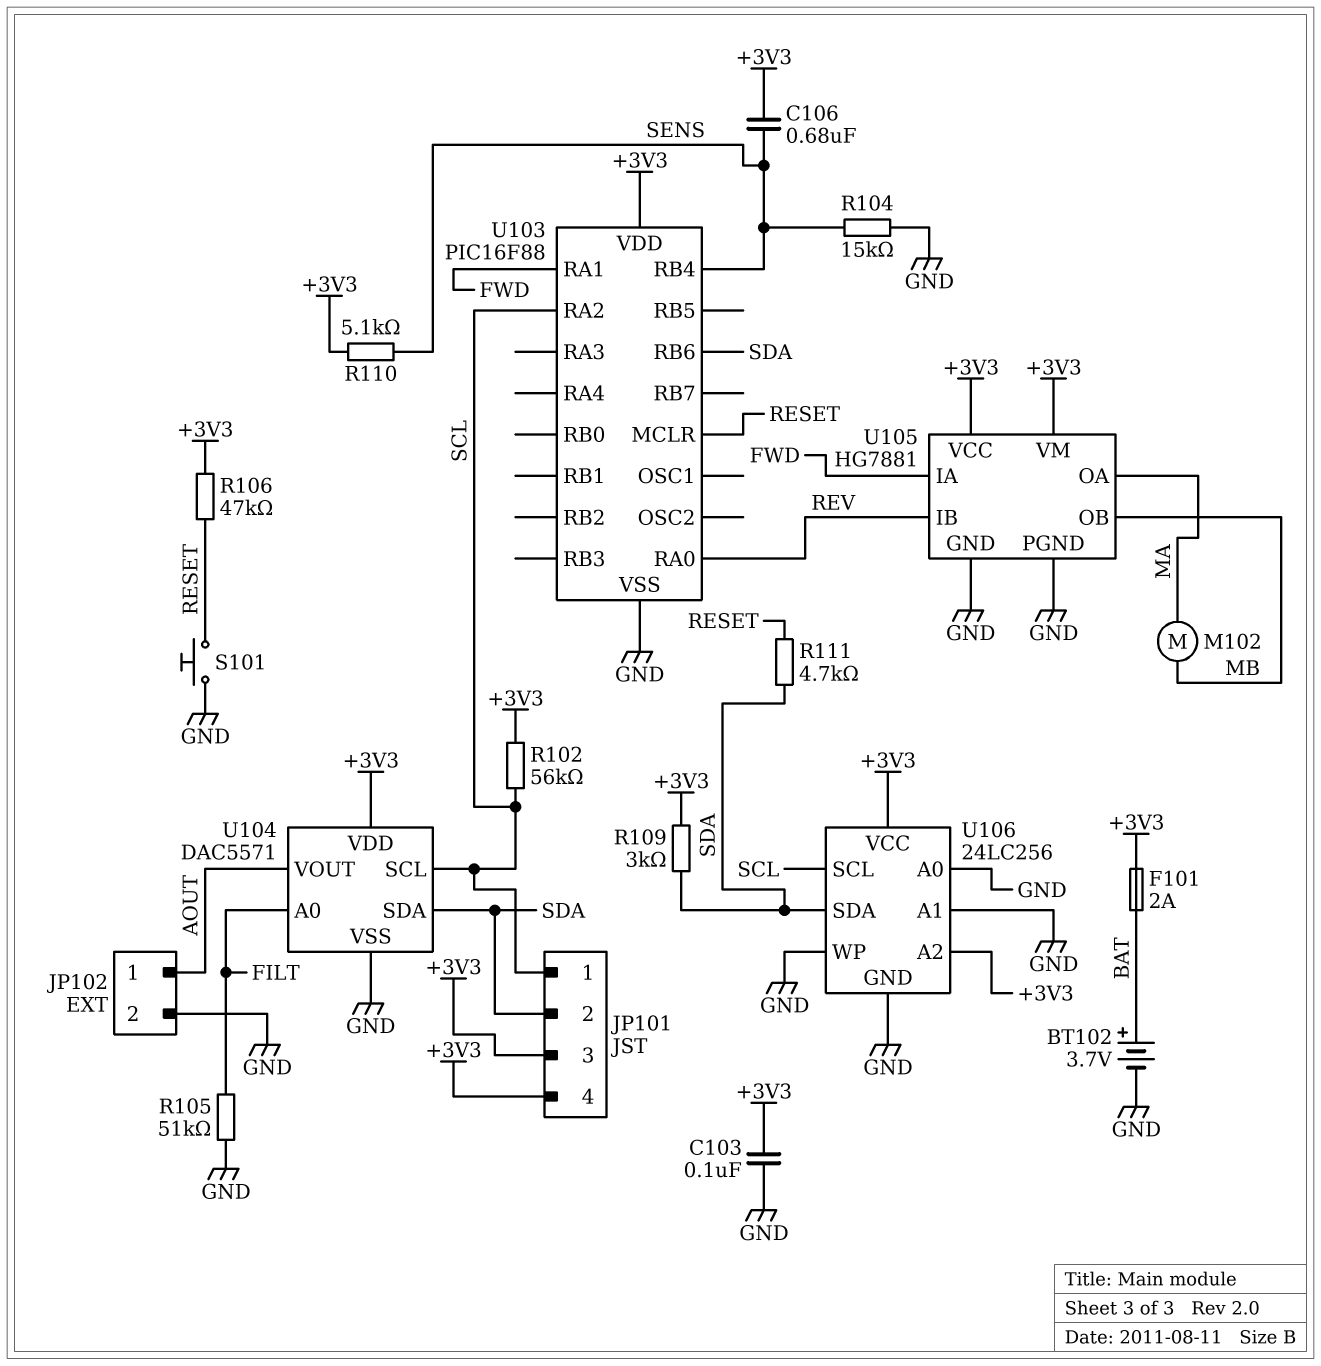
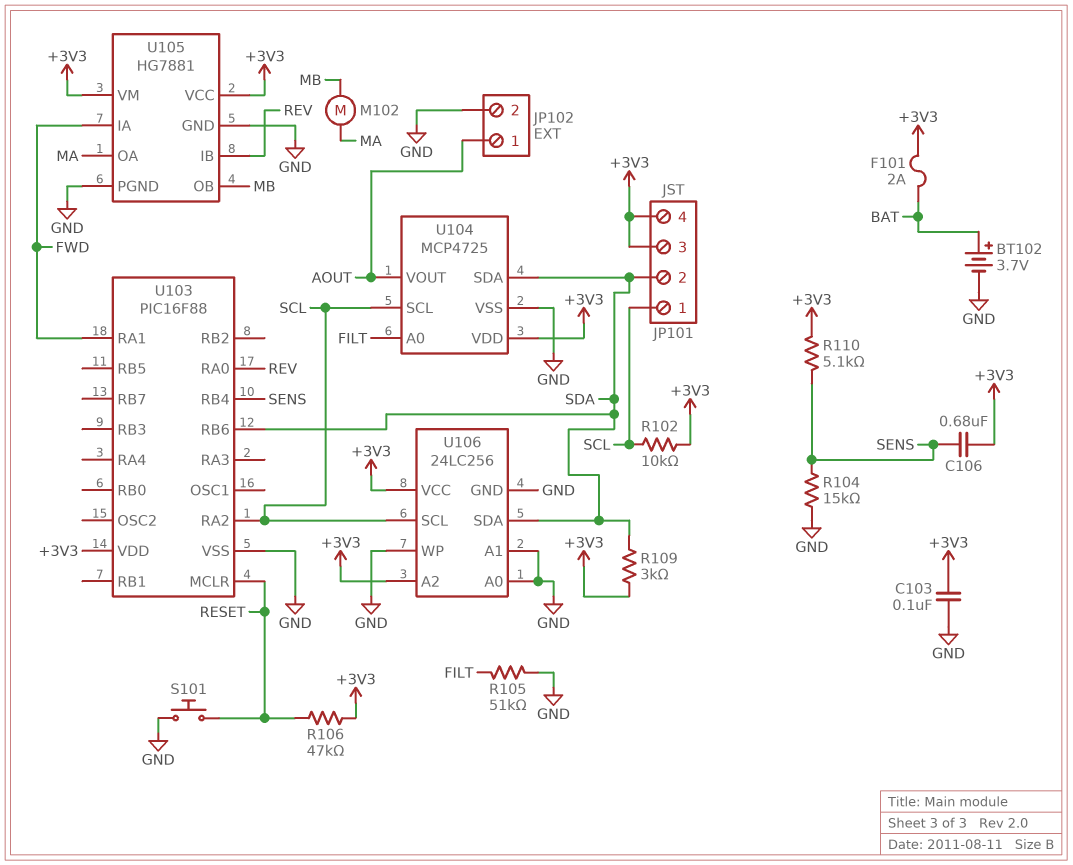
R102: 56k (+3V3, SCL) -> 10k (+3V3, SCL)
R111: 4.7k (RESET, SDA) -> none
U104: DAC5571 -> MCP4725

